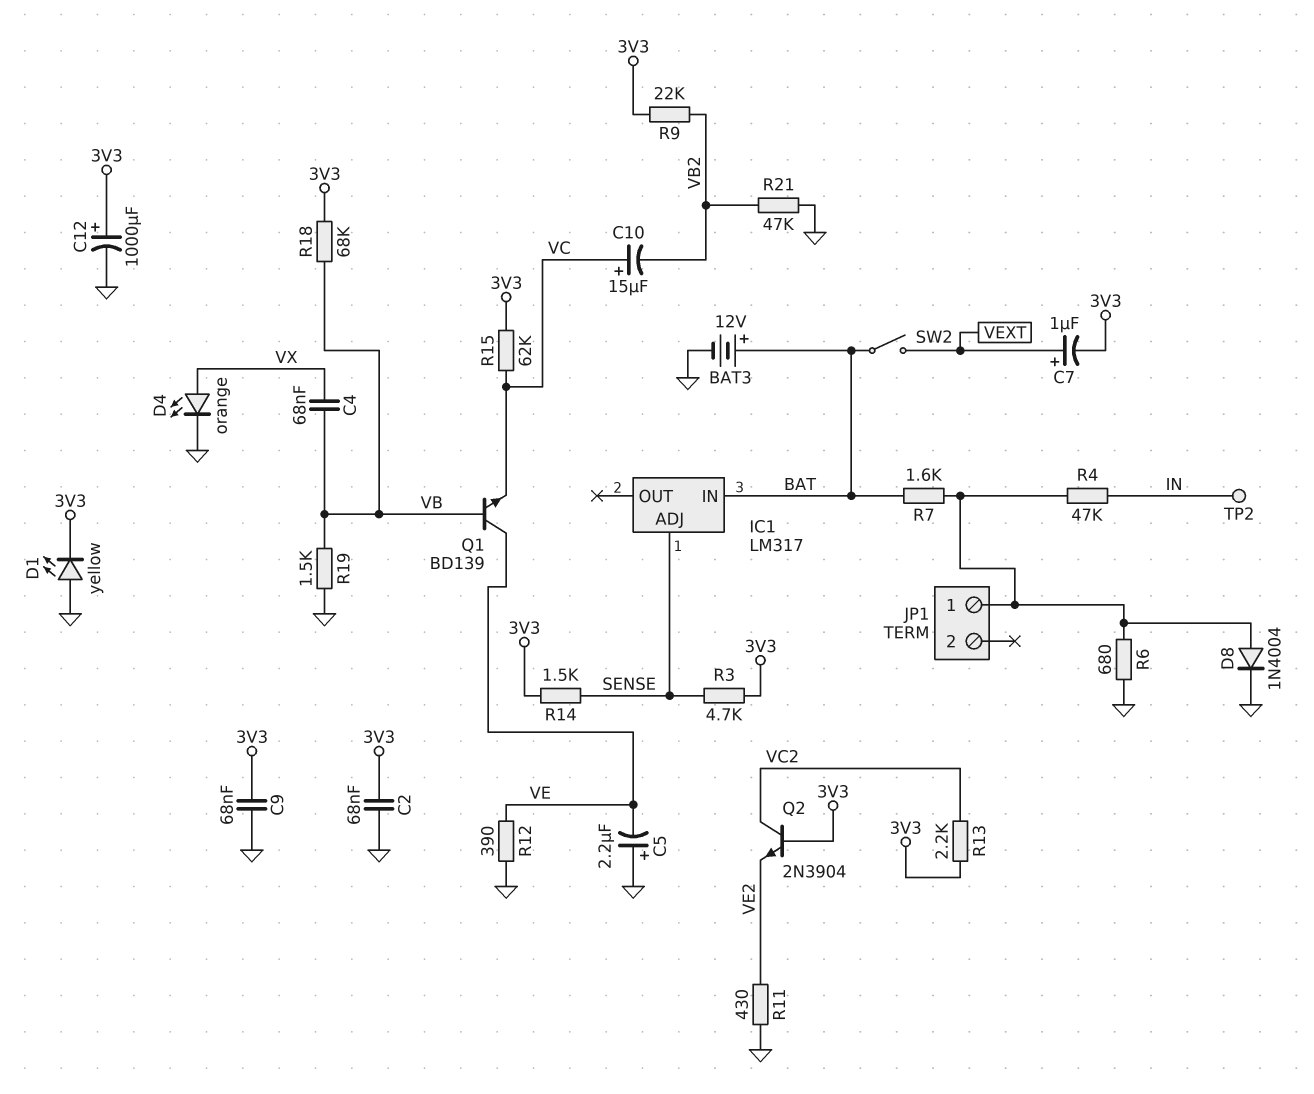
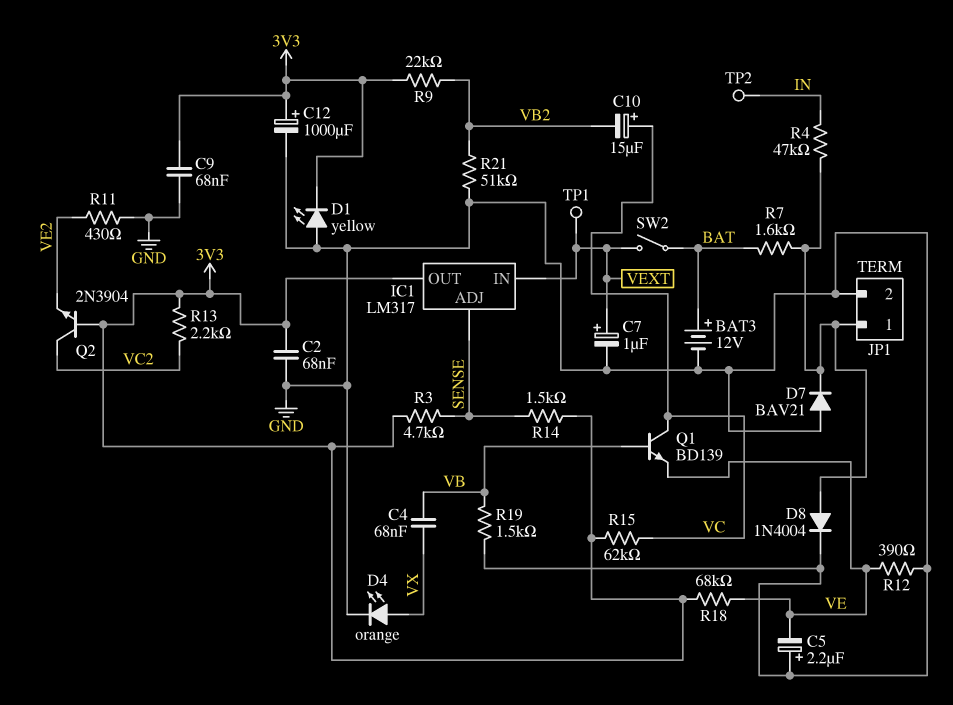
C7: 1uF (plus VEXT, minus 3V3) -> 1uF (plus VEXT, minus GND)
D7: none -> diode BAV21 (A GND, K JP1/1)
IC1 pin IN: BAT -> VEXT
IC1 pin OUT: none -> 3V3
JP1 pin 2: none -> GND
Q1: NPN BD139 (B VB, C VE, E VC) -> NPN BD139 (B VB, C VC, E VE)
R6: 680 (GND, JP1/1) -> none
R18: 68k (3V3, VB) -> 68k (3V3, VE)
R21: 47k (GND, VB2) -> 51k (GND, VB2)
TP1: none -> test point (VEXT)

